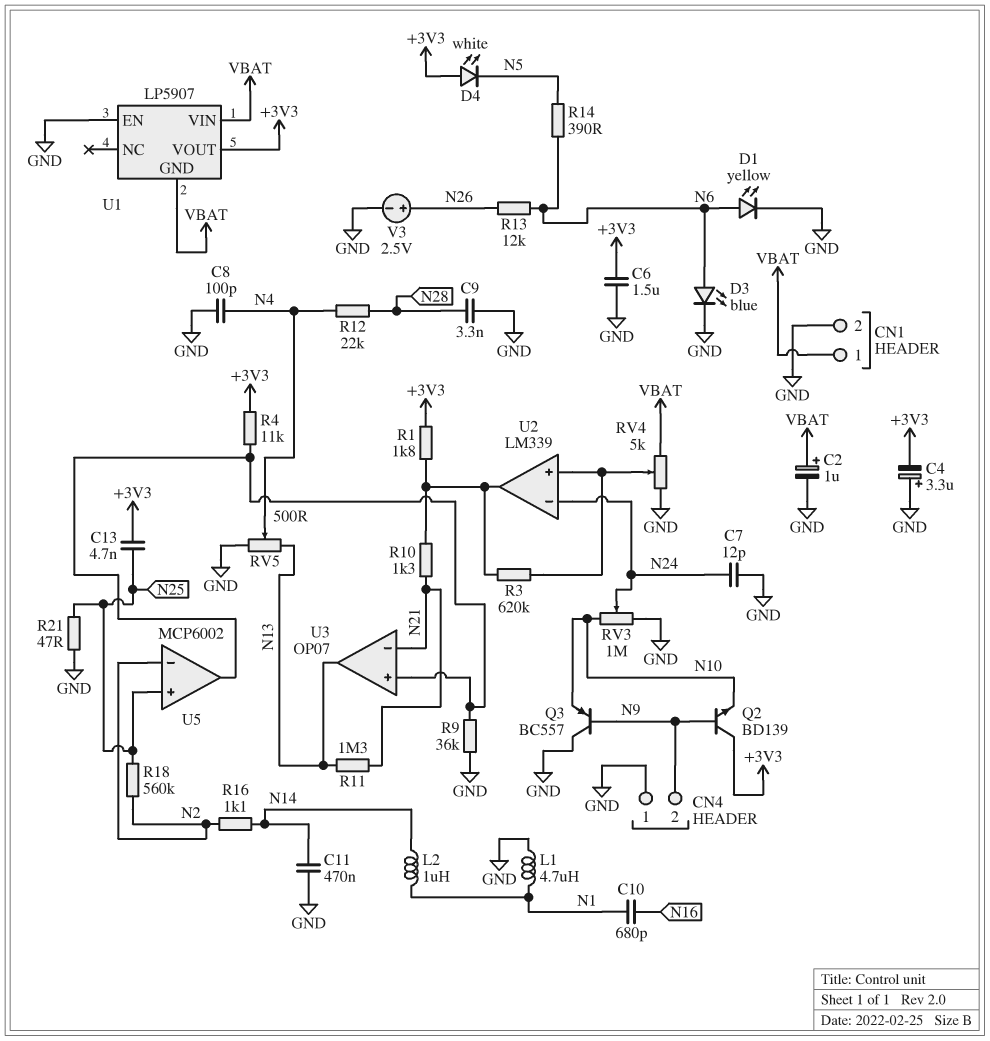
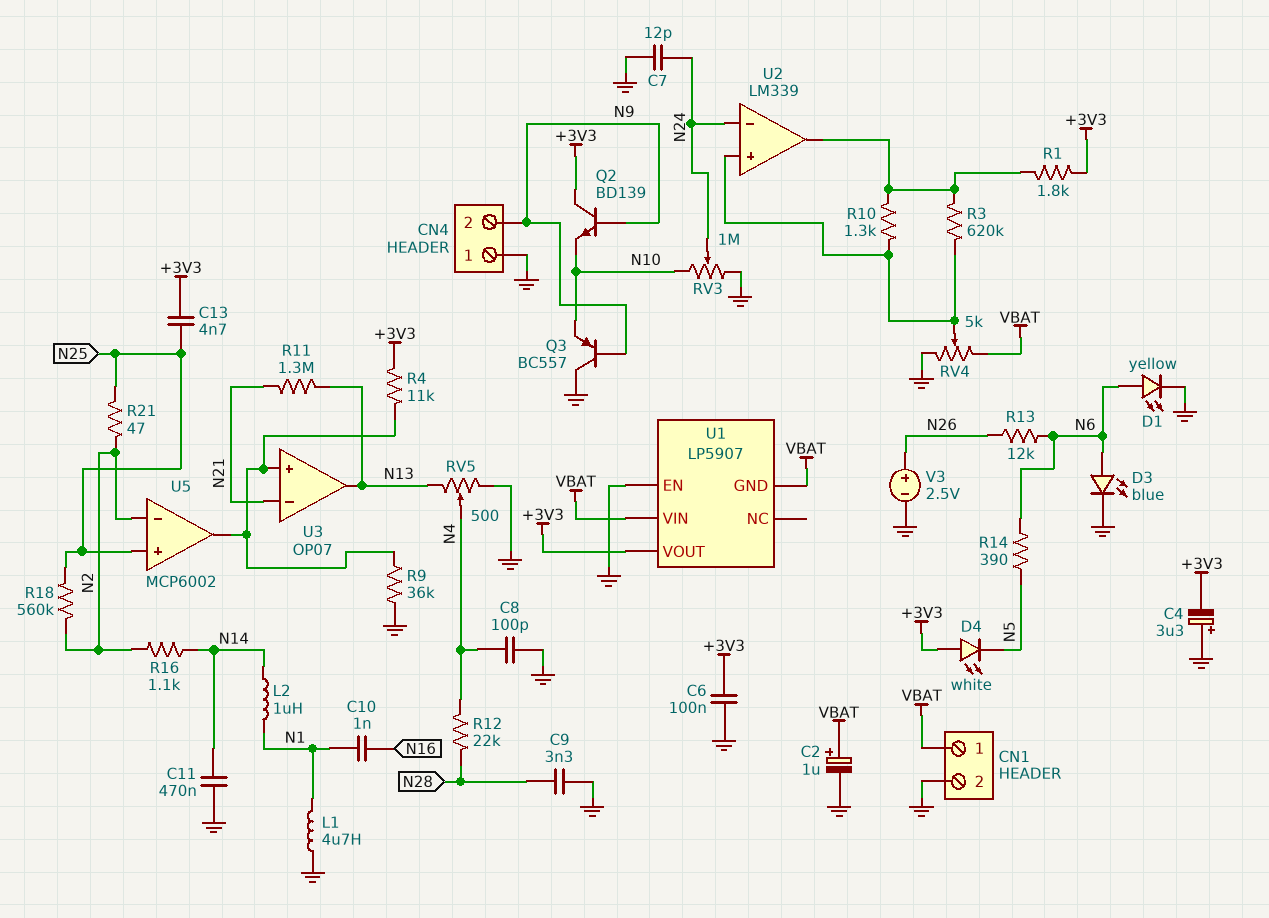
C6: 1.5uF (+3V3, GND) -> 100nF (+3V3, GND)
C10: 680pF (N1, N16) -> 1nF (N1, N16)
R10: 1.3k (N21, U2/out) -> 1.3k (U2/in+, U2/out)
R21: 47 (GND, N25) -> 47 (N2, N25)

